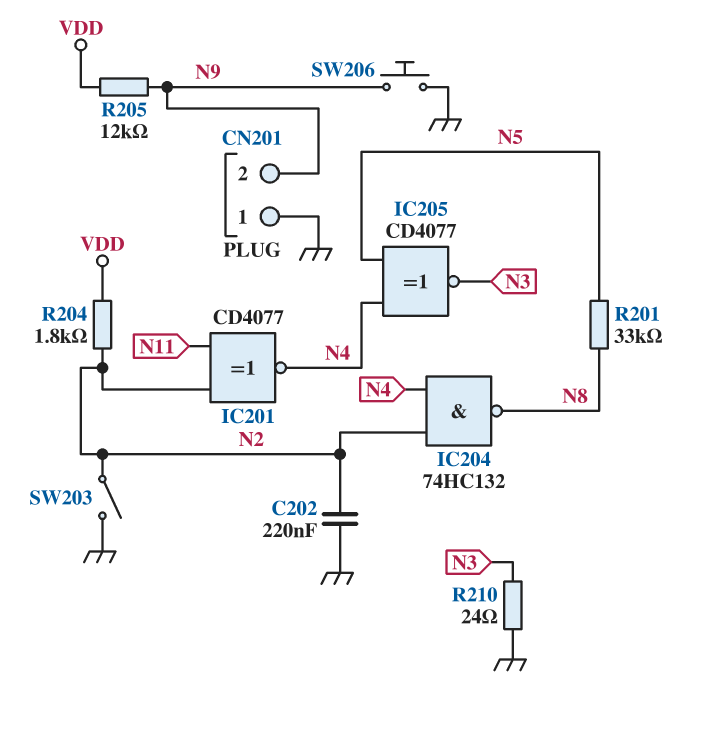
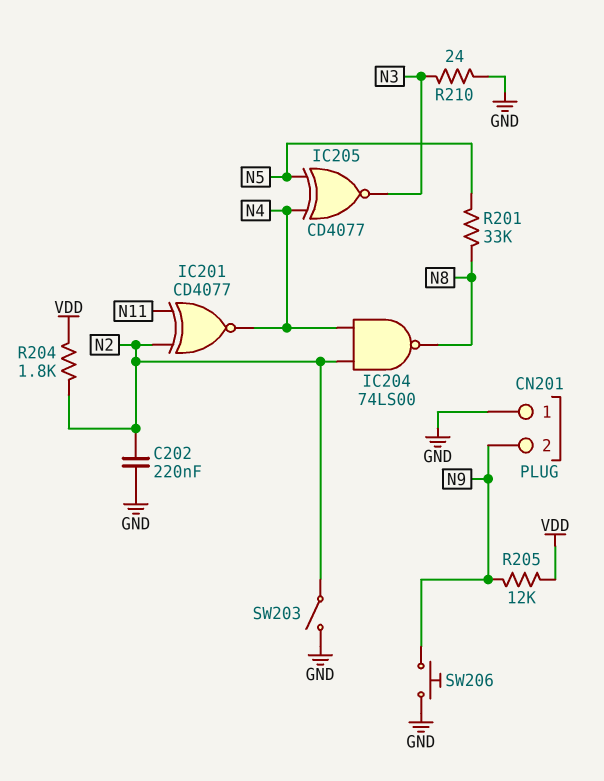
IC204: NAND 74HC132 (in N2, in N4, out N8) -> NAND 74LS00 (in N2, in N4, out N8)

